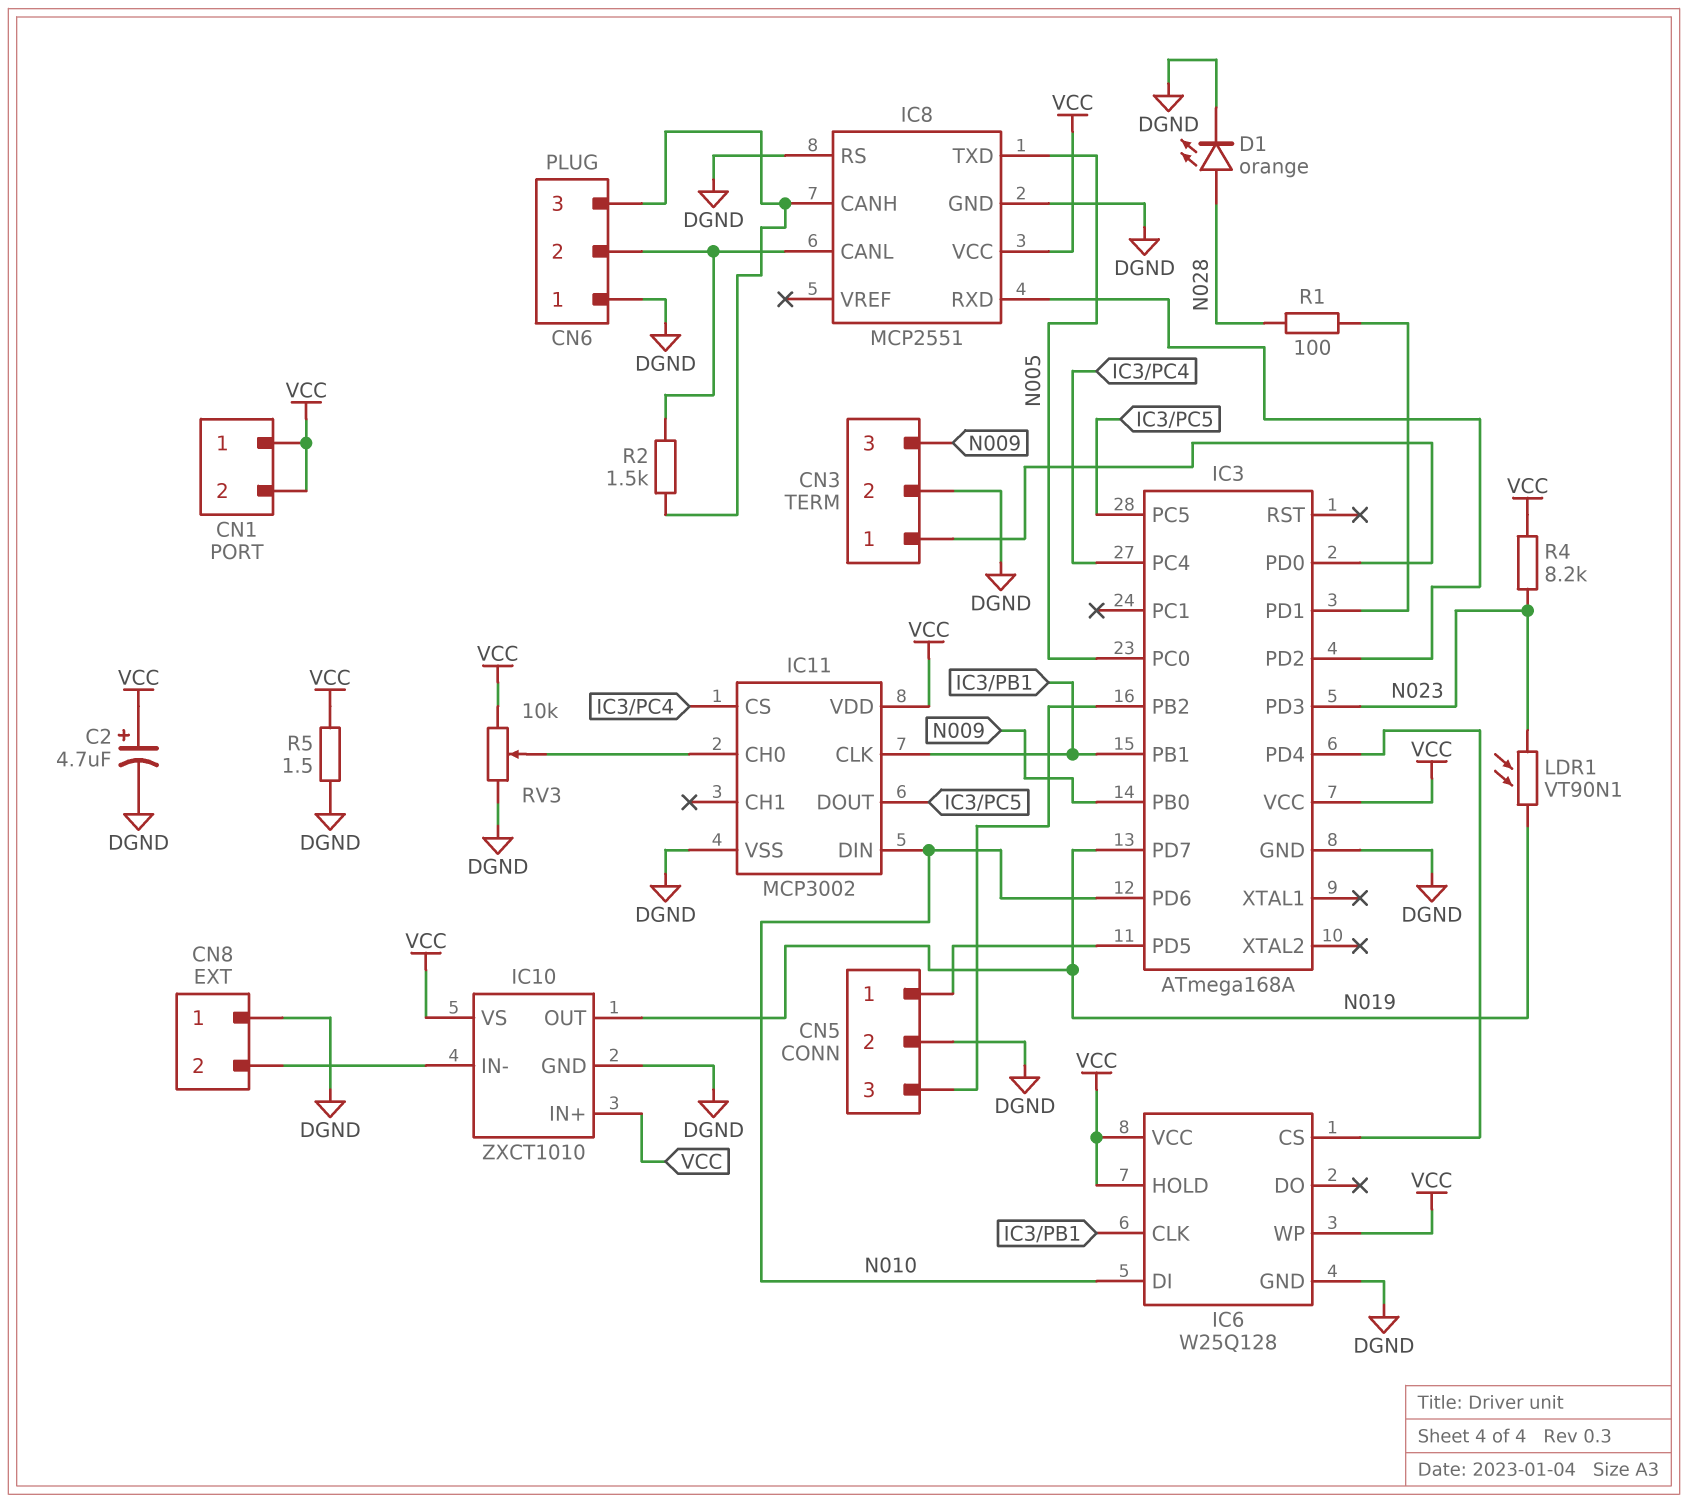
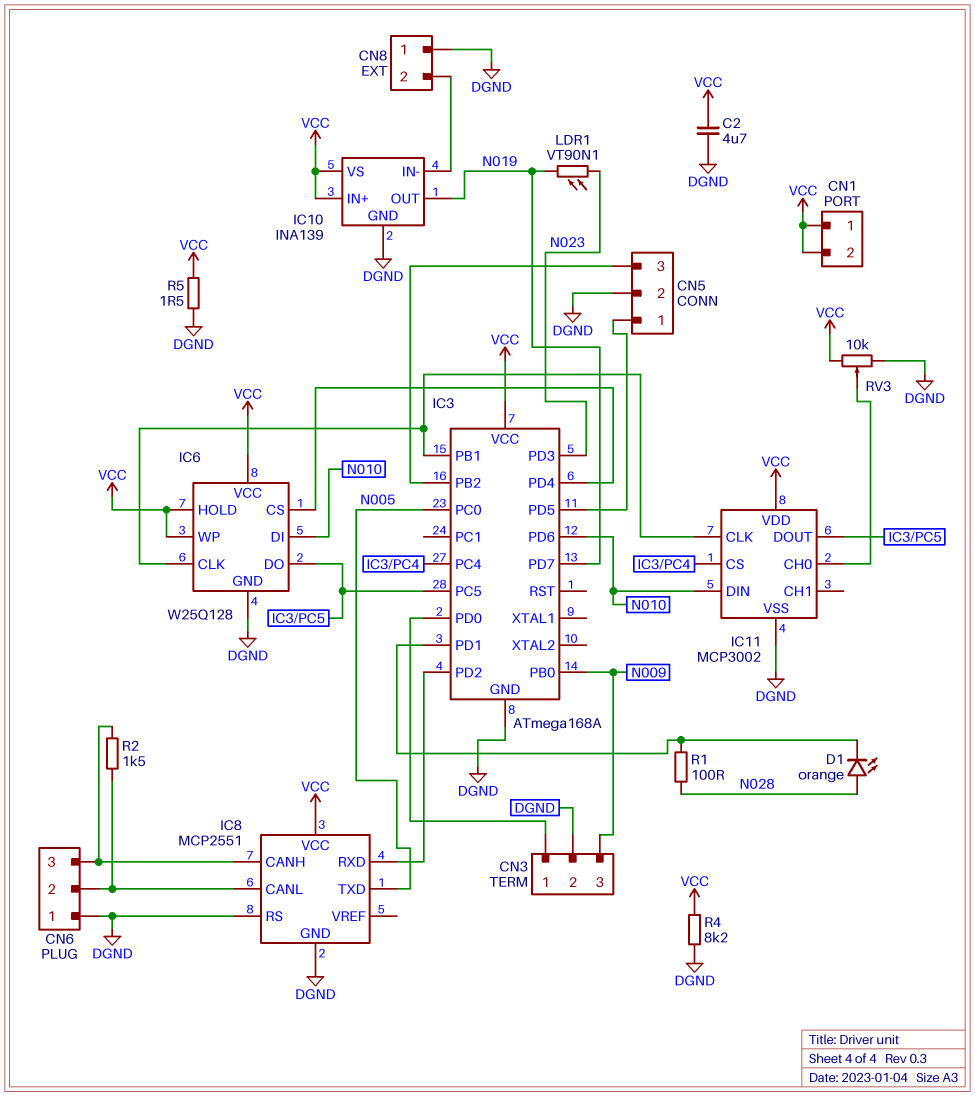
C2: 4.7uF (plus VCC, minus DGND) -> 4.7uF (DGND, VCC)
D1: LED orange (A N028, K DGND) -> LED orange (A N028, K IC3/PD1)
IC6 pin DO: none -> IC3/PC5
IC10: ZXCT1010 -> INA139
R4: 8.2k (N023, VCC) -> 8.2k (DGND, VCC)

